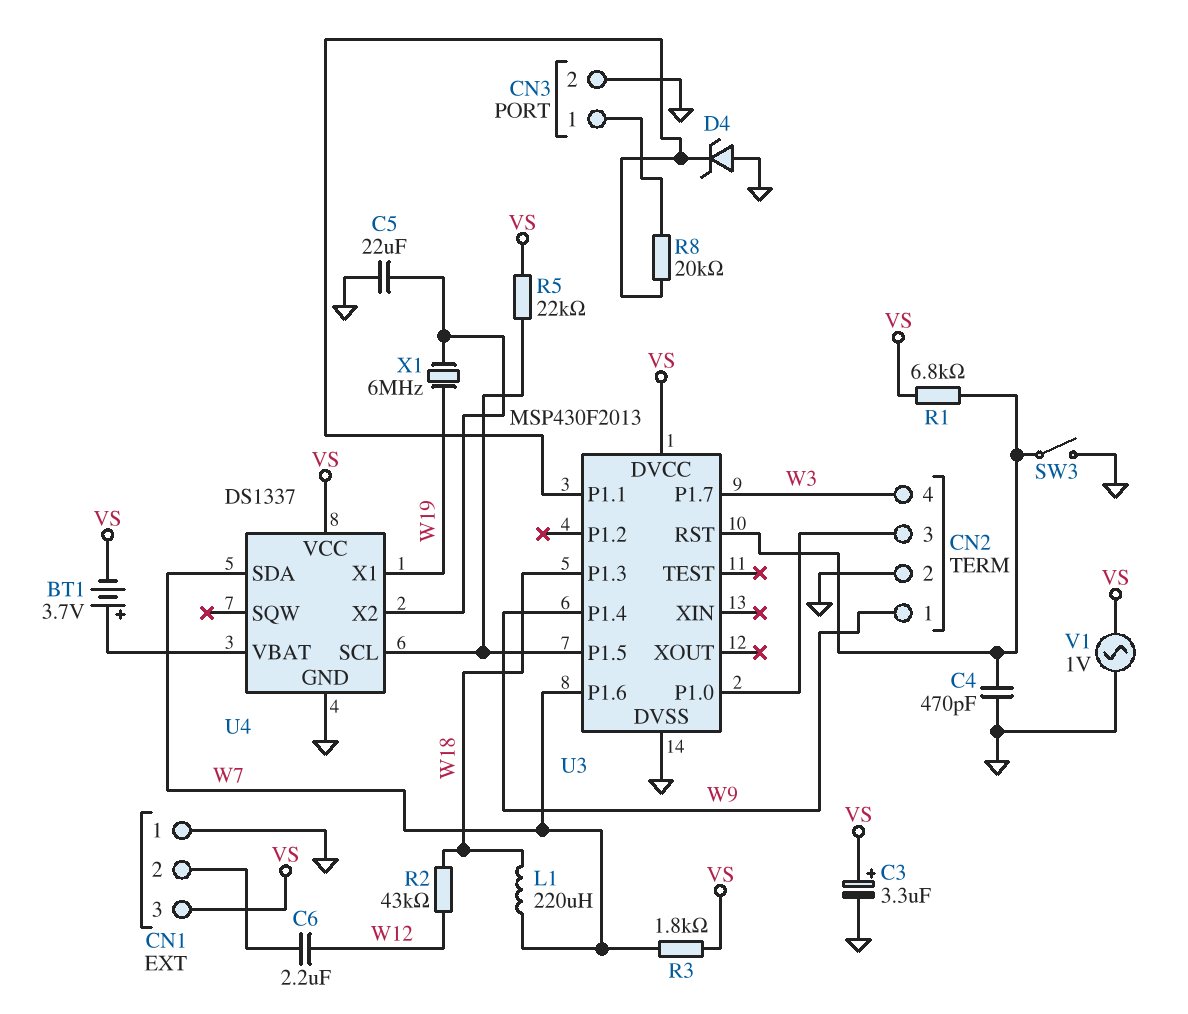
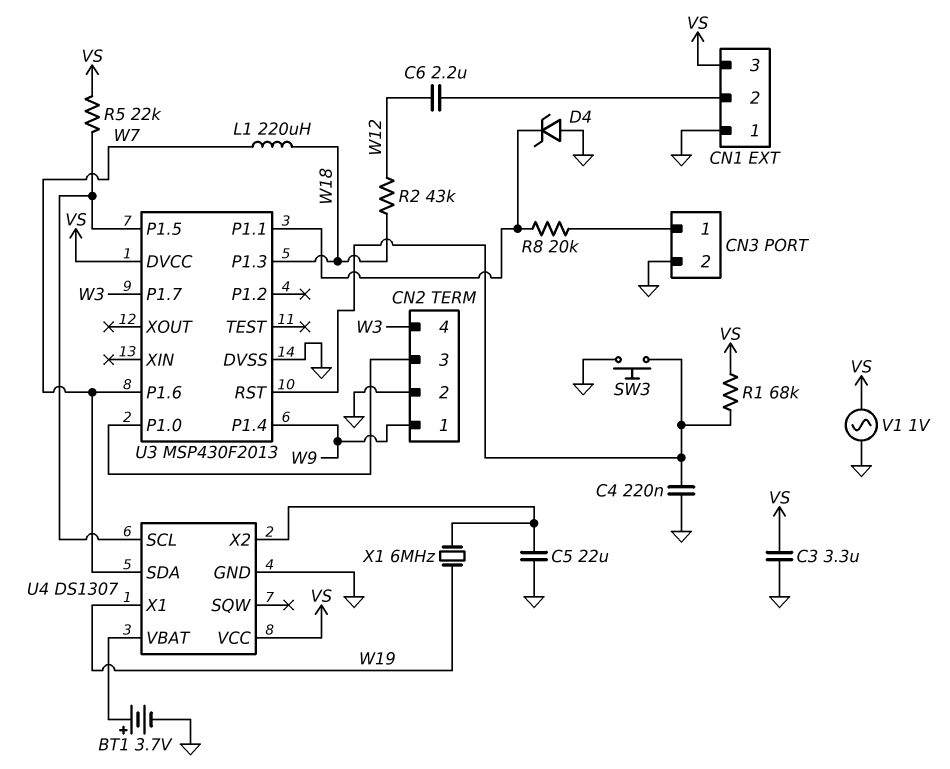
BT1: 3.7V (plus U4/VBAT, minus VS) -> 3.7V (plus U4/VBAT, minus GND)
C3: 3.3uF (plus VS, minus GND) -> 3.3uF (GND, VS)
C4: 470pF (GND, U3/RST) -> 220nF (GND, U3/RST)
R1: 6.8k (U3/RST, VS) -> 68k (U3/RST, VS)
R3: 1.8k (VS, W7) -> none
SW3: switch (GND, U3/RST) -> button (GND, U3/RST)
U4: DS1337 -> DS1307

